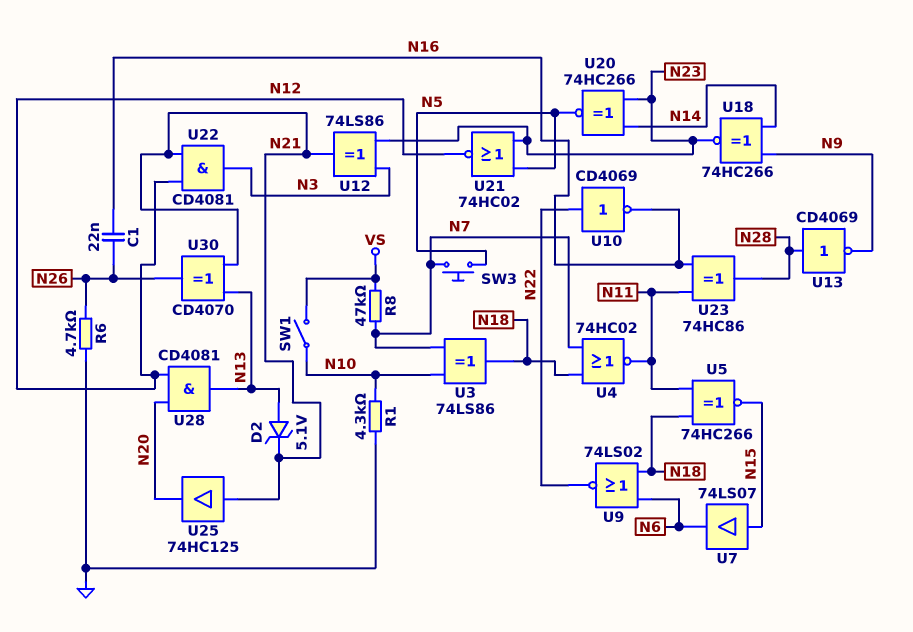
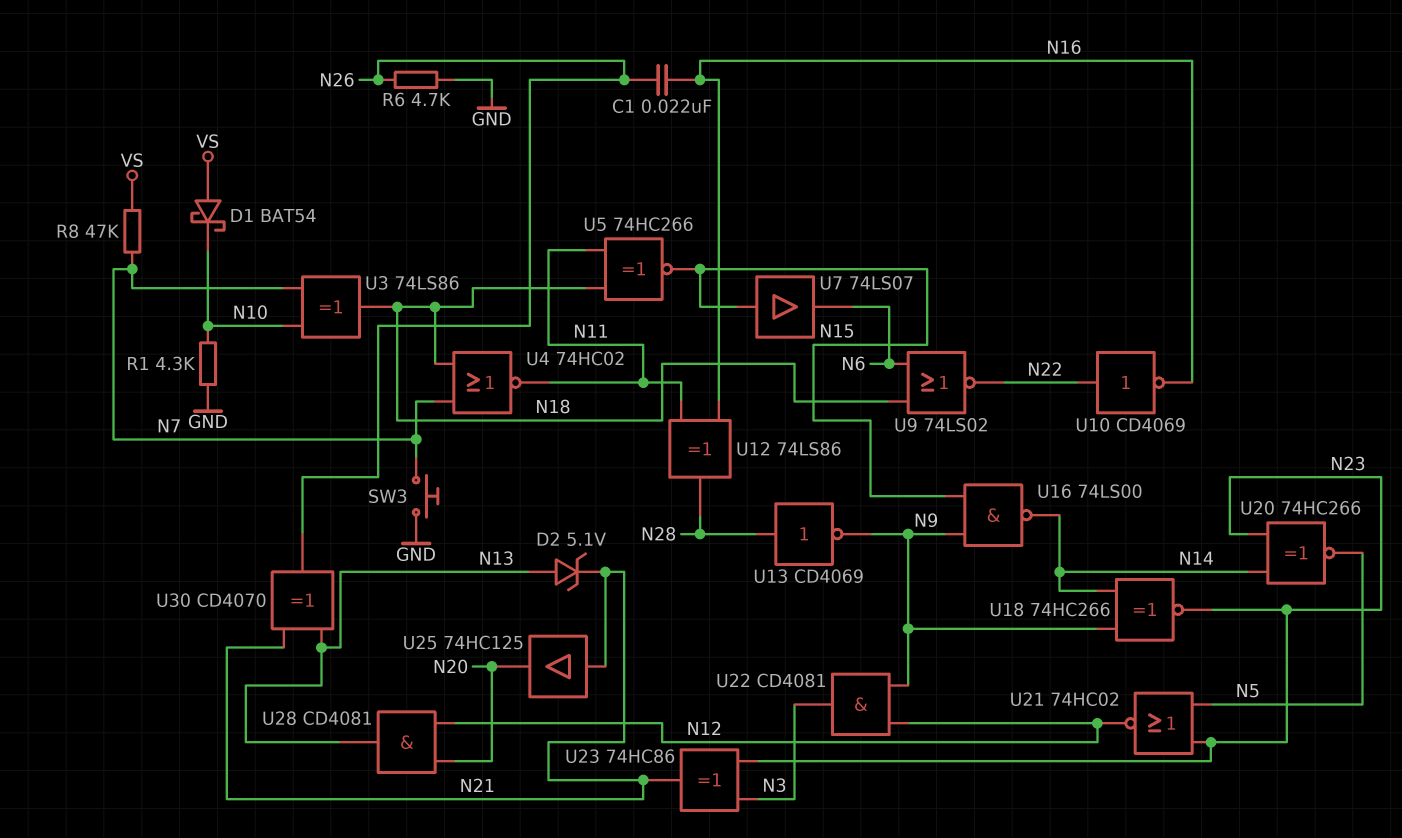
D1: none -> schottky BAT54 (A VS, K N10)
SW1: switch (N10, VS) -> none
SW3: button (N5, N7) -> button (GND, N7)
U12: XOR 74LS86 (in N3, in N23, out N21) -> XOR 74LS86 (in N11, in N16, out N28)
U16: none -> NAND 74LS00 (in N9, in N15, out N14)
U22: AND CD4081 (in N12, in N21, out N3) -> AND CD4081 (in N9, in N12, out N3)
U23: XOR 74HC86 (in N11, in N16, out N28) -> XOR 74HC86 (in N3, in N23, out N21)

